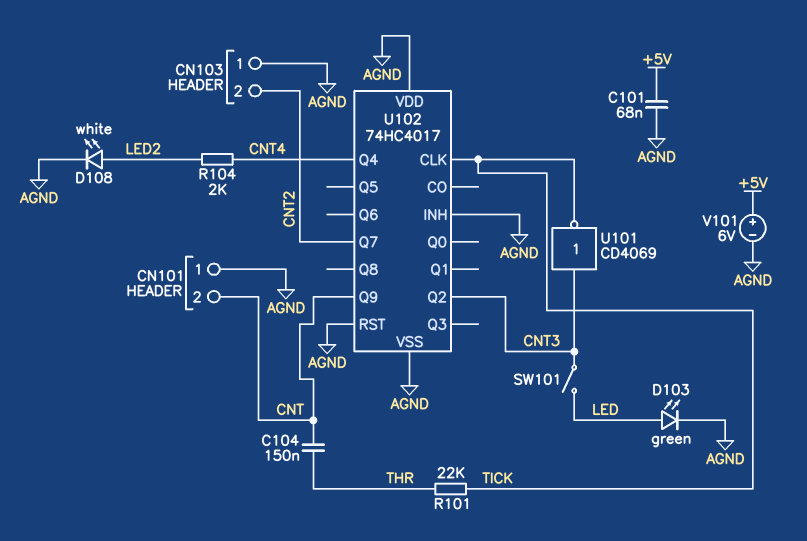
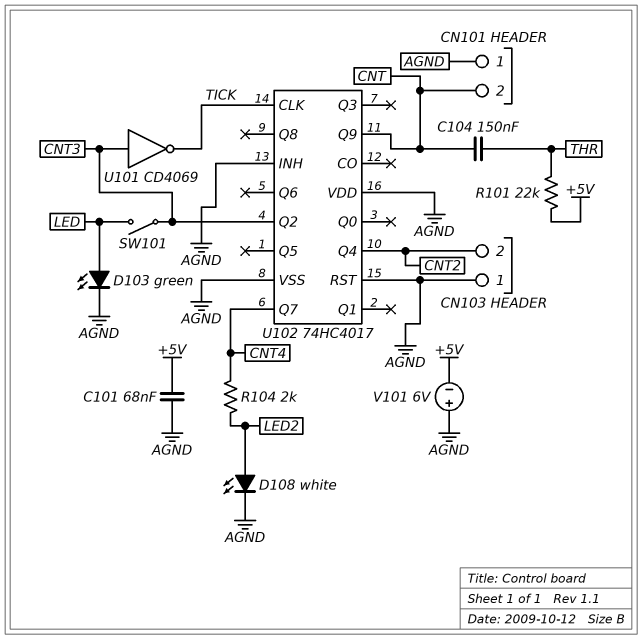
R101: 22k (THR, TICK) -> 22k (+5V, THR)
U102 pin Q4: CNT4 -> CNT2
U102 pin Q7: CNT2 -> CNT4
V101: 6V (plus +5V, minus AGND) -> 6V (plus AGND, minus +5V)

